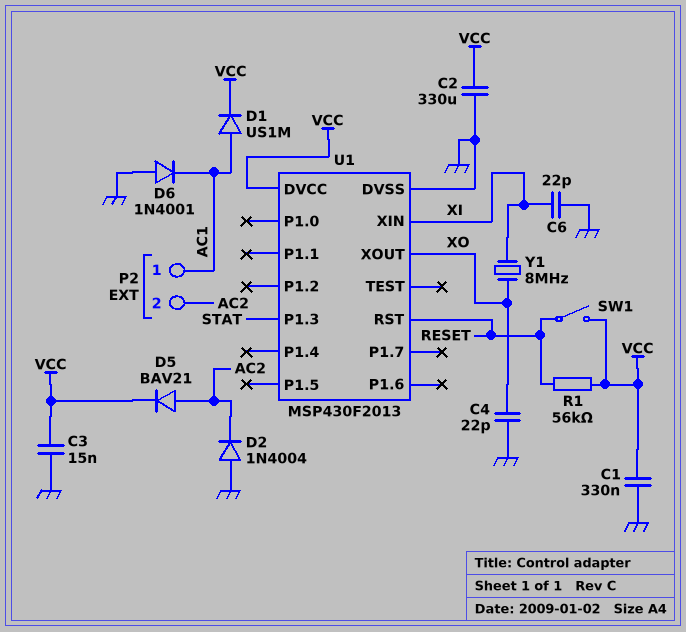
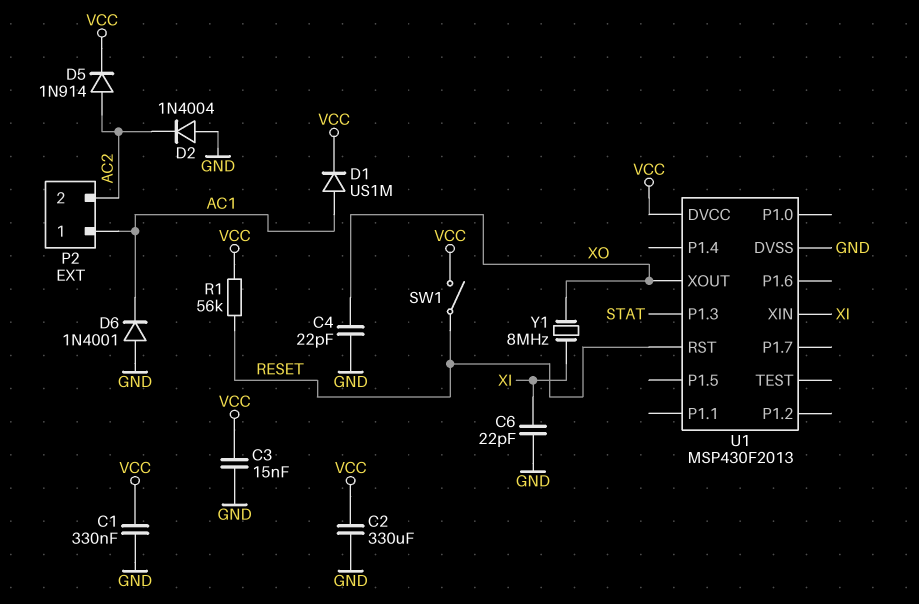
D5: diode BAV21 (A AC2, K VCC) -> diode 1N914 (A AC2, K VCC)

